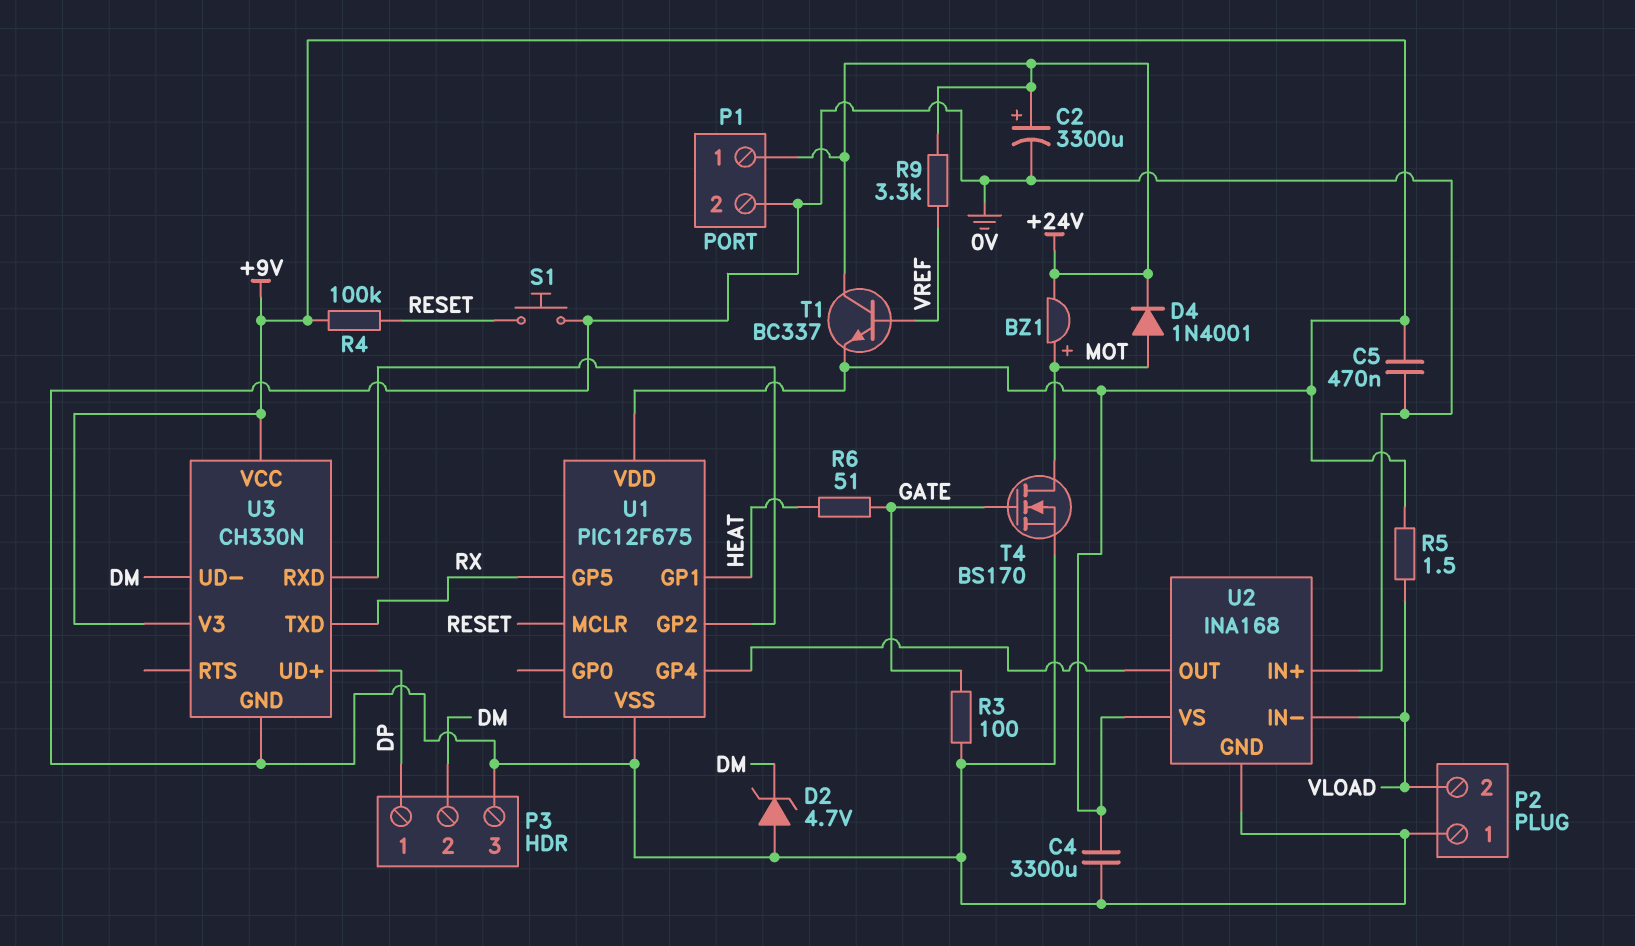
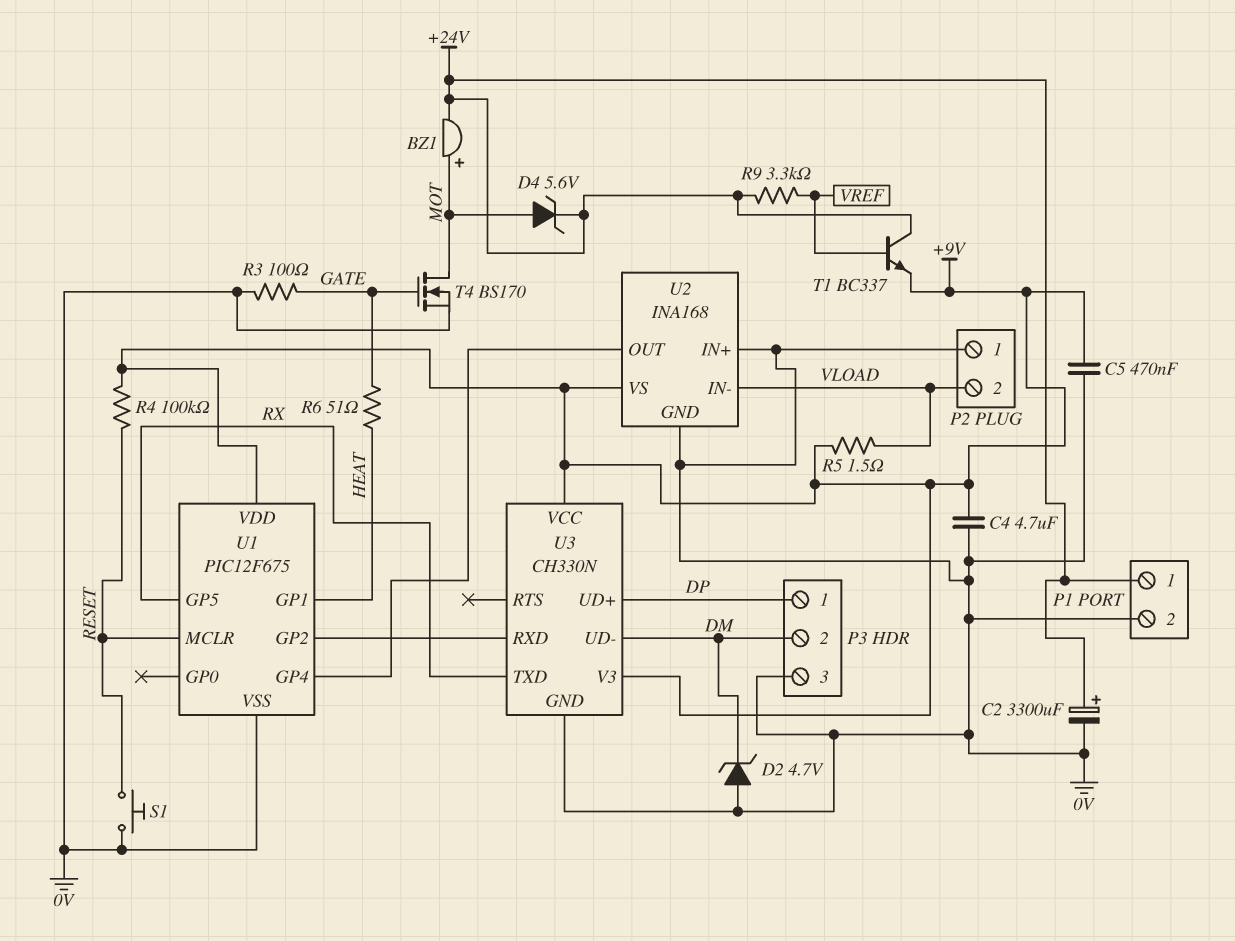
C4: 3300uF (+9V, 0V) -> 4.7uF (+9V, 0V)
D4: diode 1N4001 (A MOT, K +24V) -> zener 5.6V (A MOT, K +24V)

